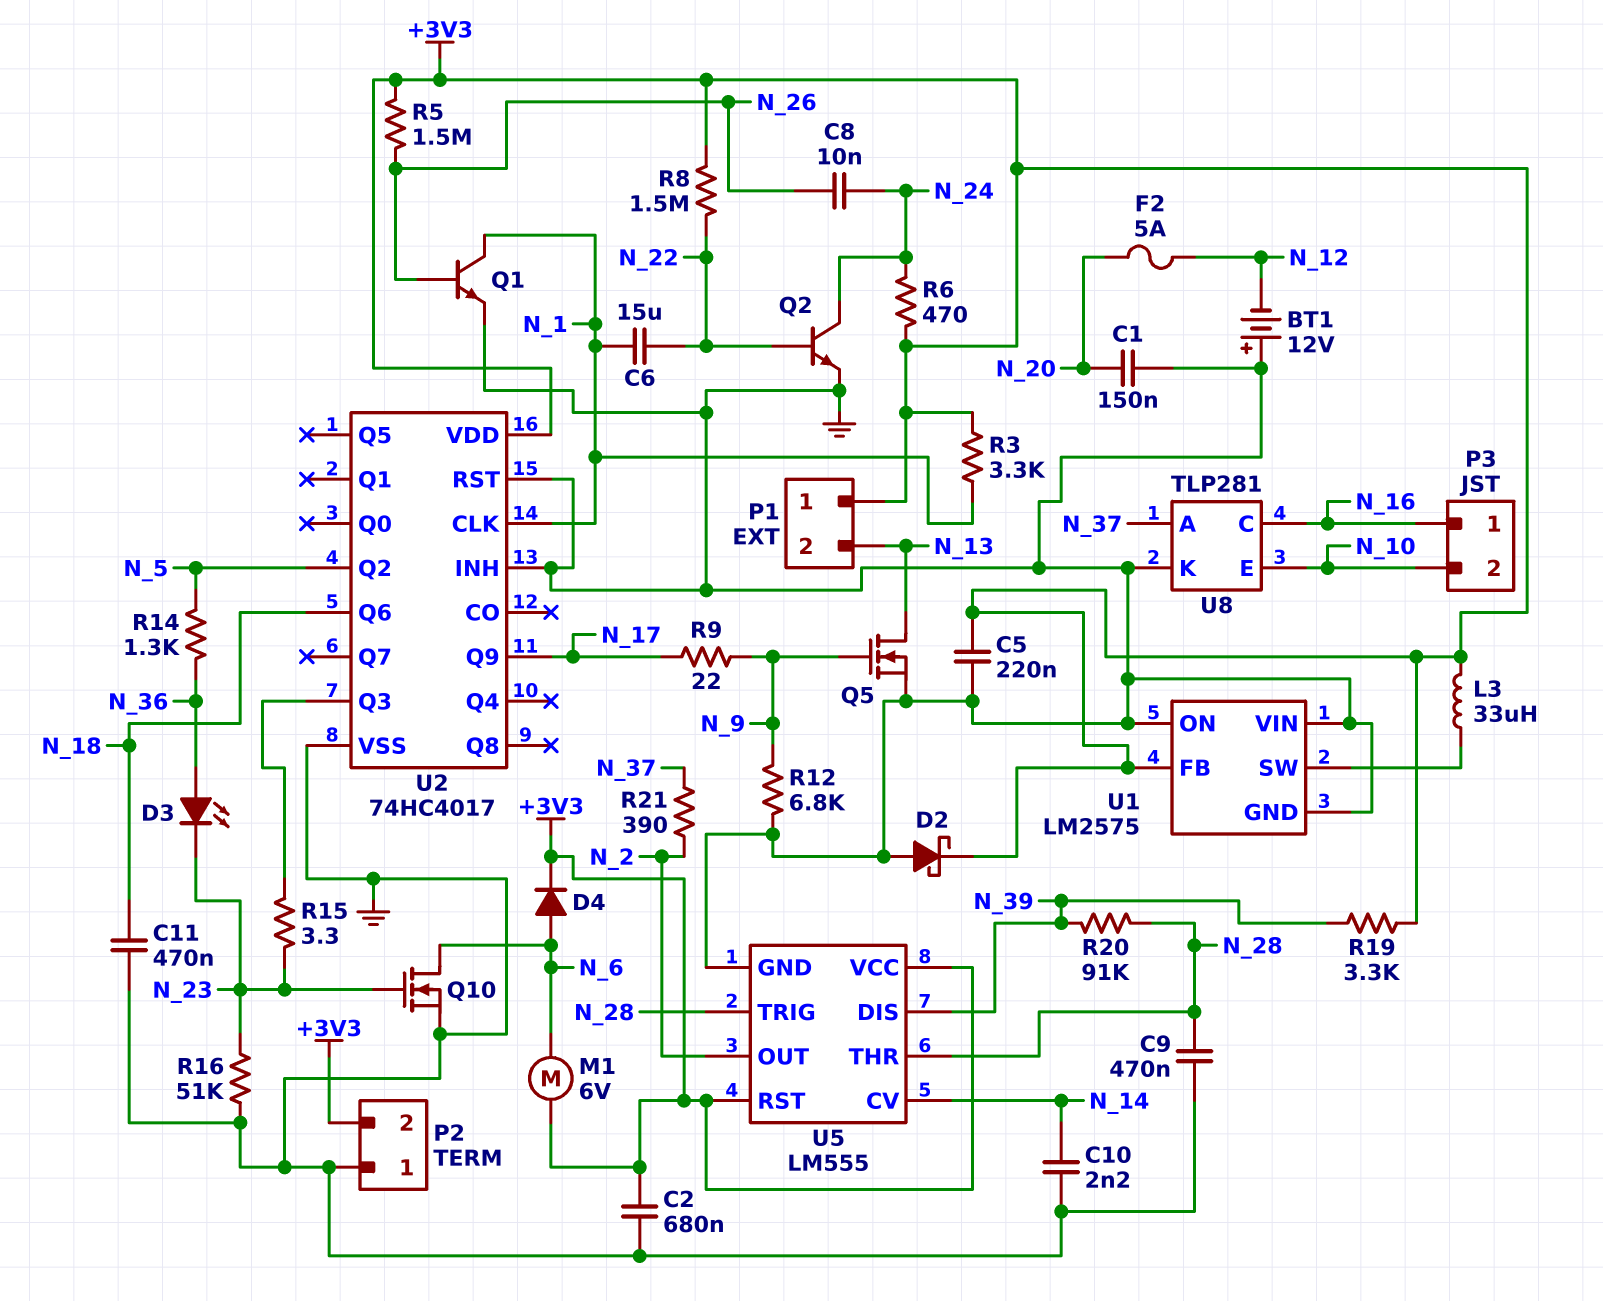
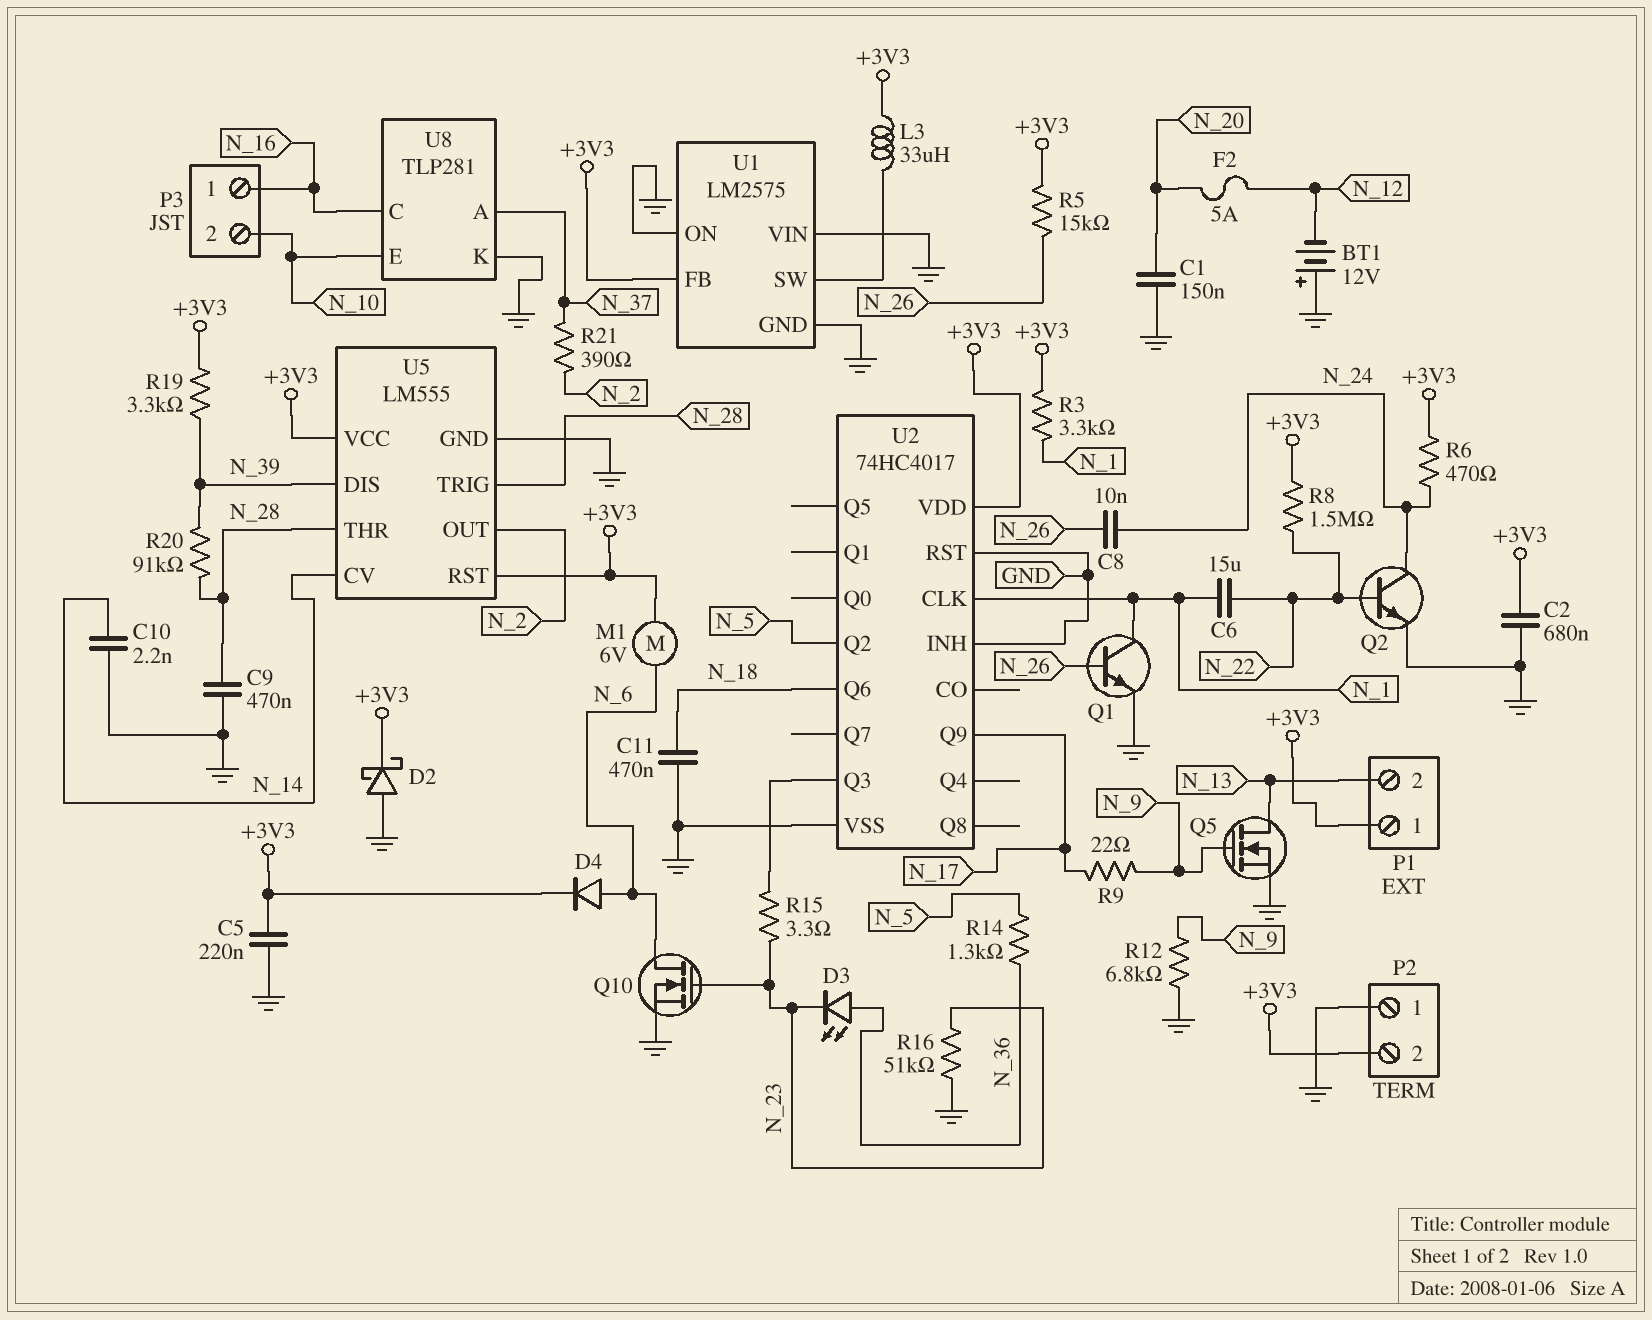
R5: 1.5M (+3V3, N_26) -> 15k (+3V3, N_26)

